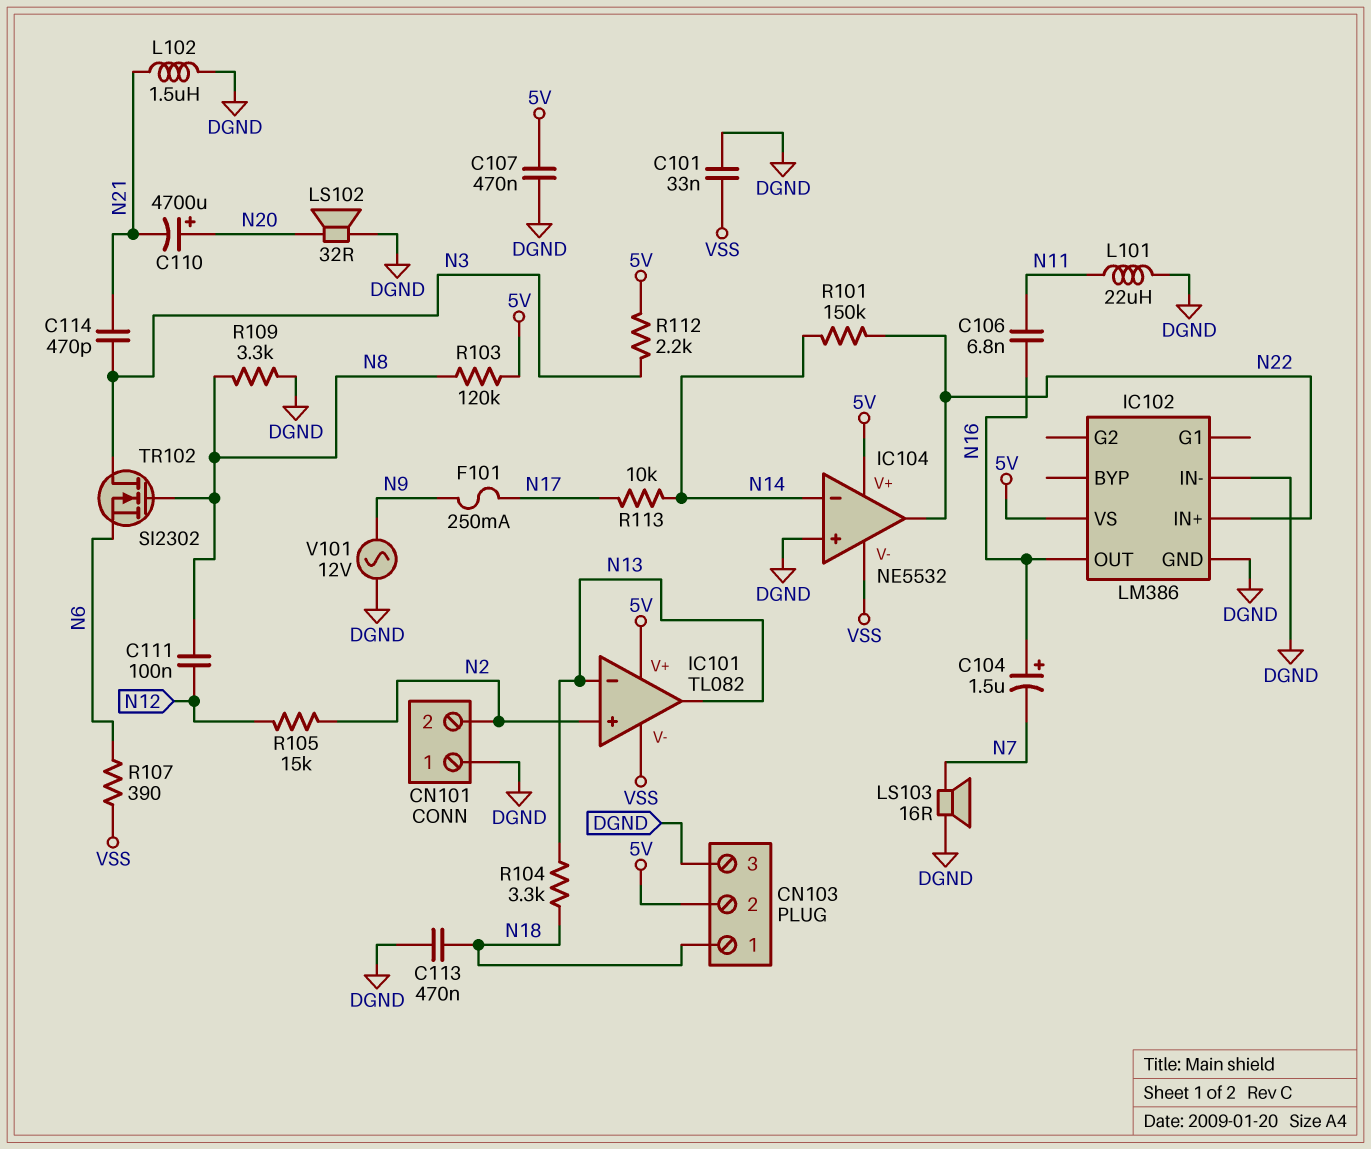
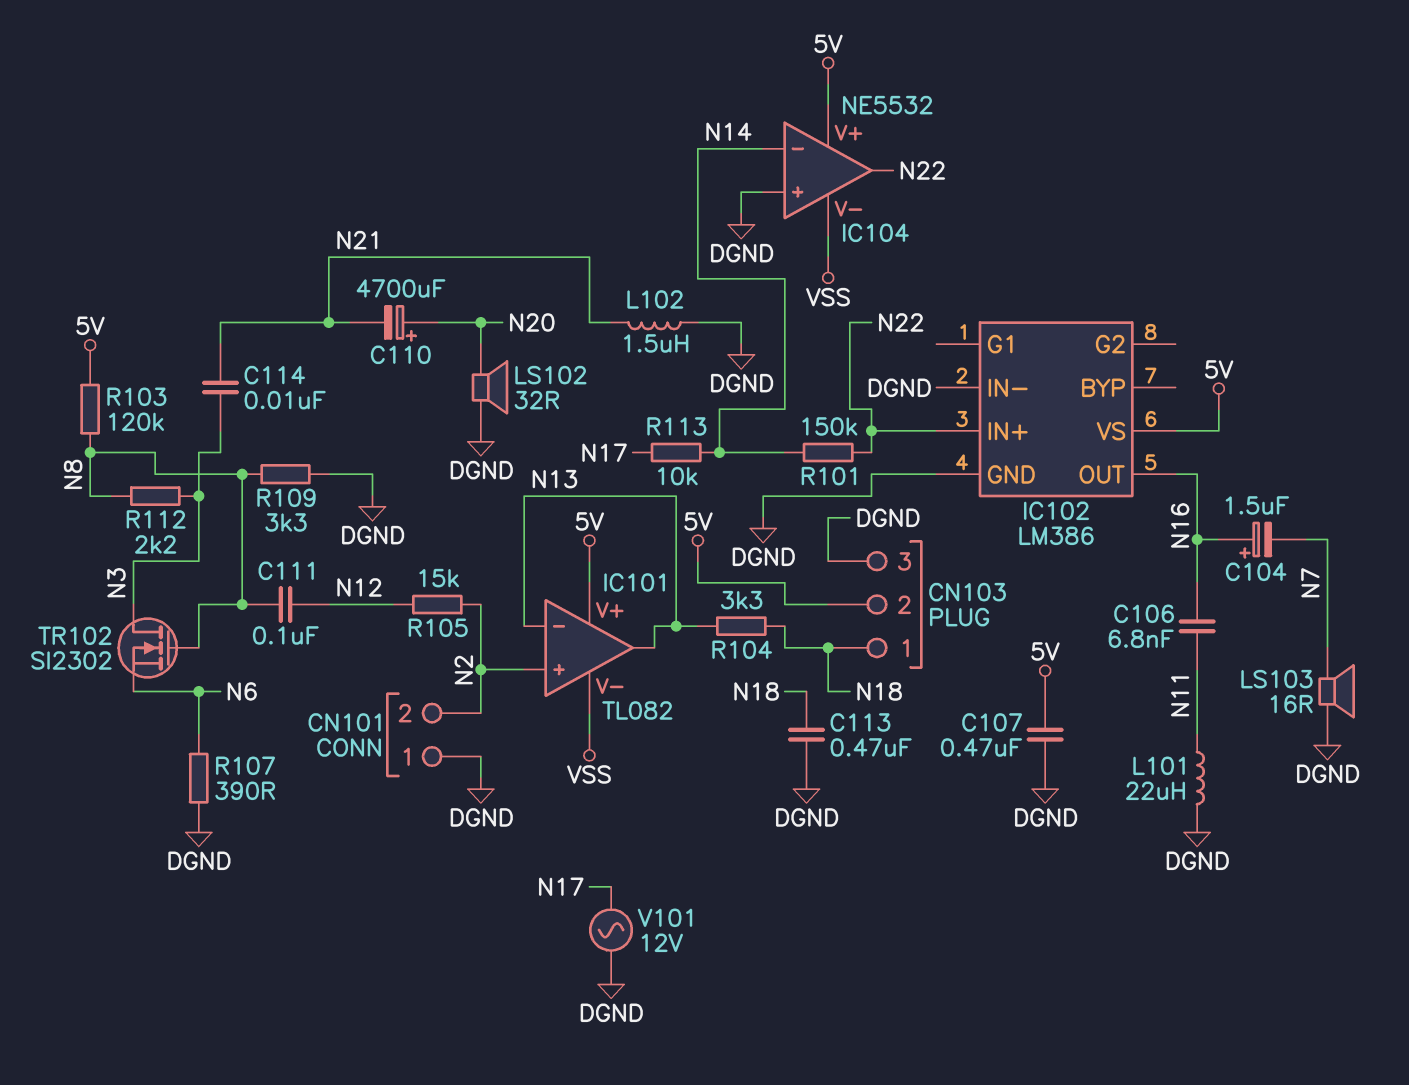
C101: 33nF (DGND, VSS) -> none
C114: 470pF (N3, N21) -> 10nF (N3, N21)
F101: 250mA (N9, N17) -> none
R107: 390 (N6, VSS) -> 390 (DGND, N6)
R112: 2.2k (5V, N3) -> 2.2k (N3, N8)
V101: AC 12V (DGND, N9) -> AC 12V (DGND, N17)

